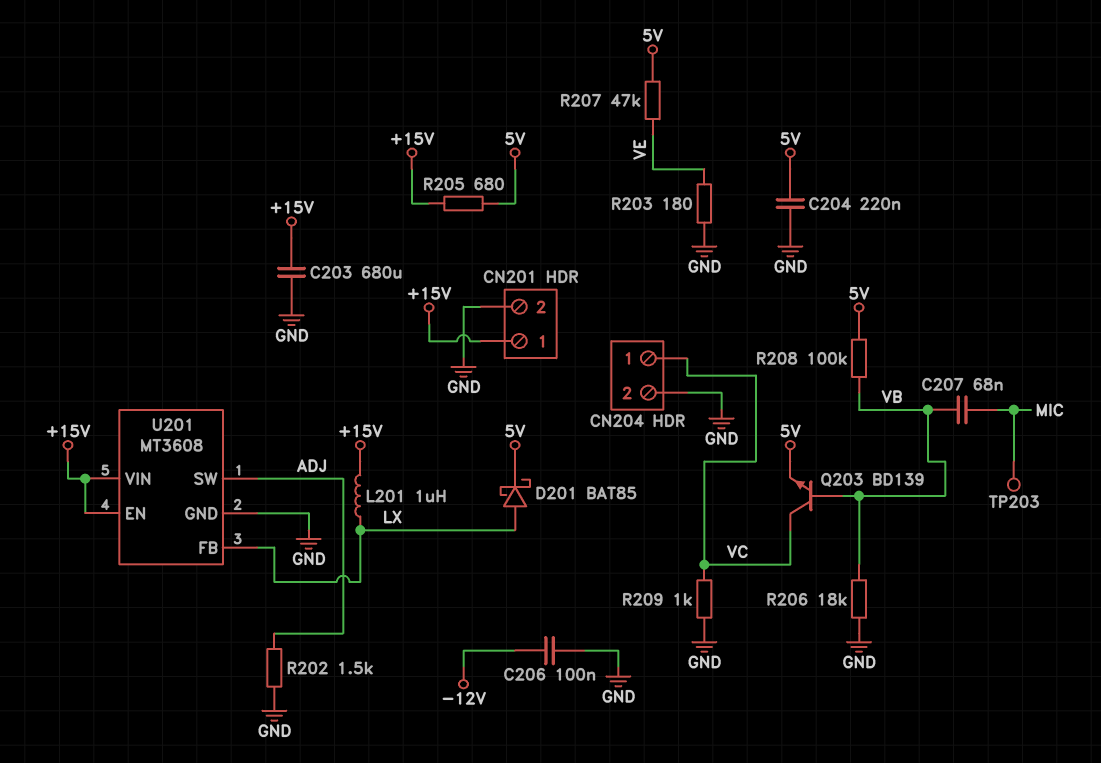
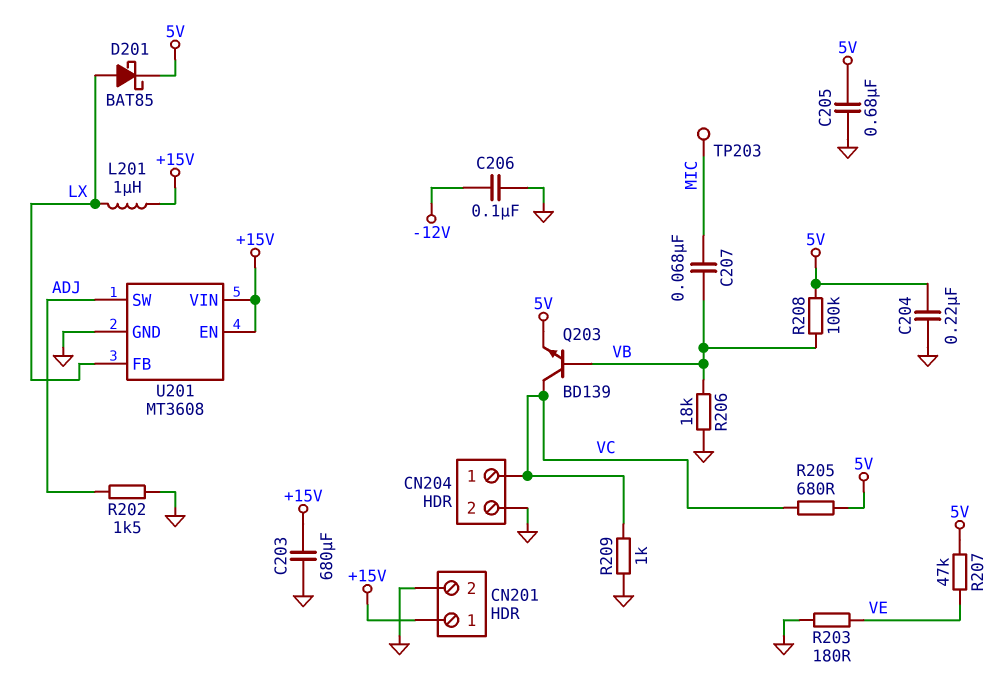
C205: none -> 680nF (5V, GND)
R205: 680 (+15V, 5V) -> 680 (5V, VC)

